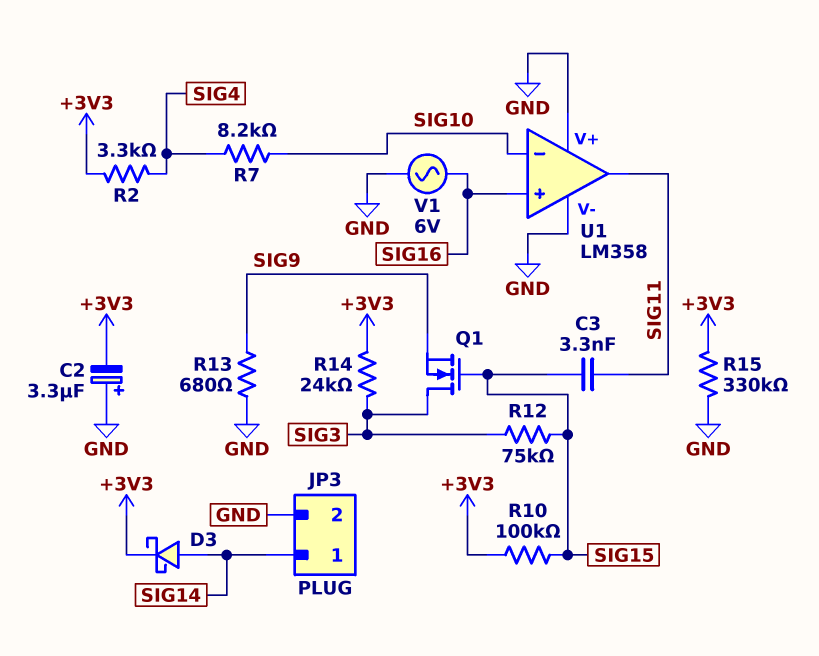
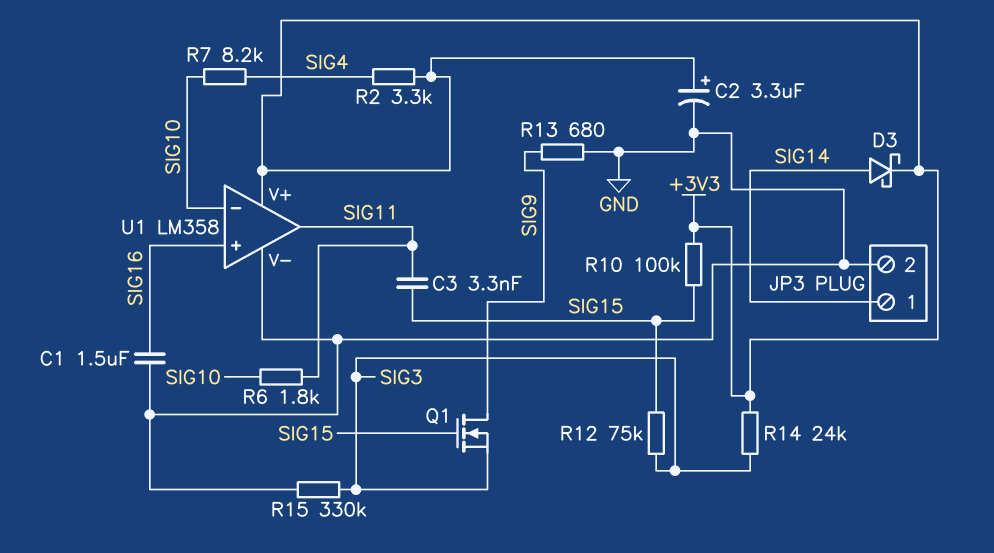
C1: none -> 1.5uF (GND, SIG16)
C2: 3.3uF (plus GND, minus +3V3) -> 3.3uF (plus +3V3, minus GND)
Q1: NMOS (G SIG15, D SIG3, S SIG9) -> NMOS (G SIG15, D SIG9, S SIG3)
R6: none -> 1.8k (SIG10, SIG11)
R15: 330k (+3V3, GND) -> 330k (GND, SIG3)
U1 pin V+: GND -> +3V3
V1: AC 6V (GND, SIG16) -> none

